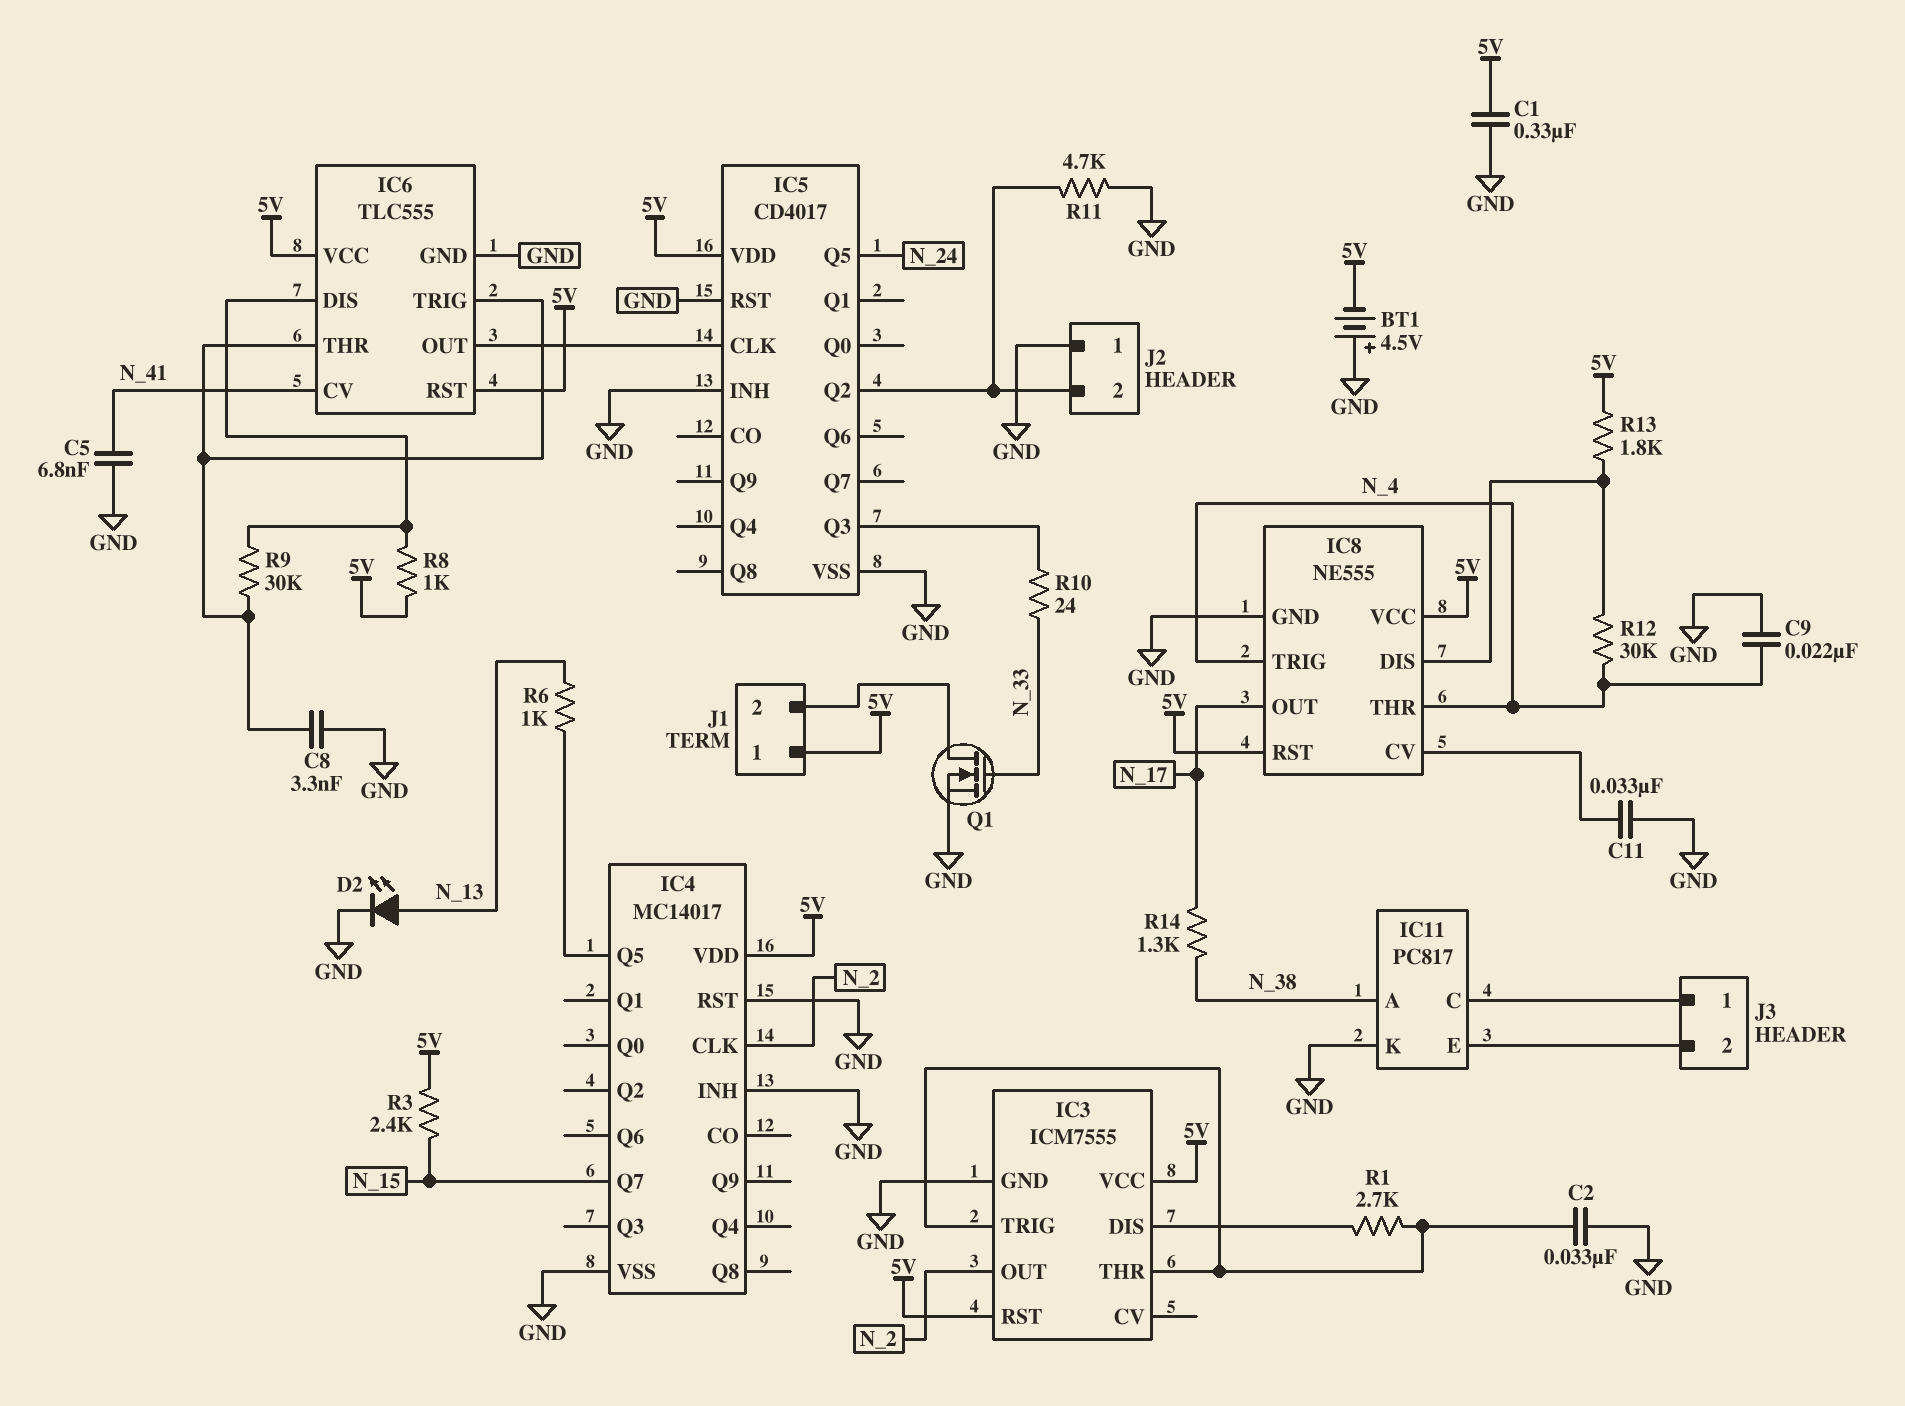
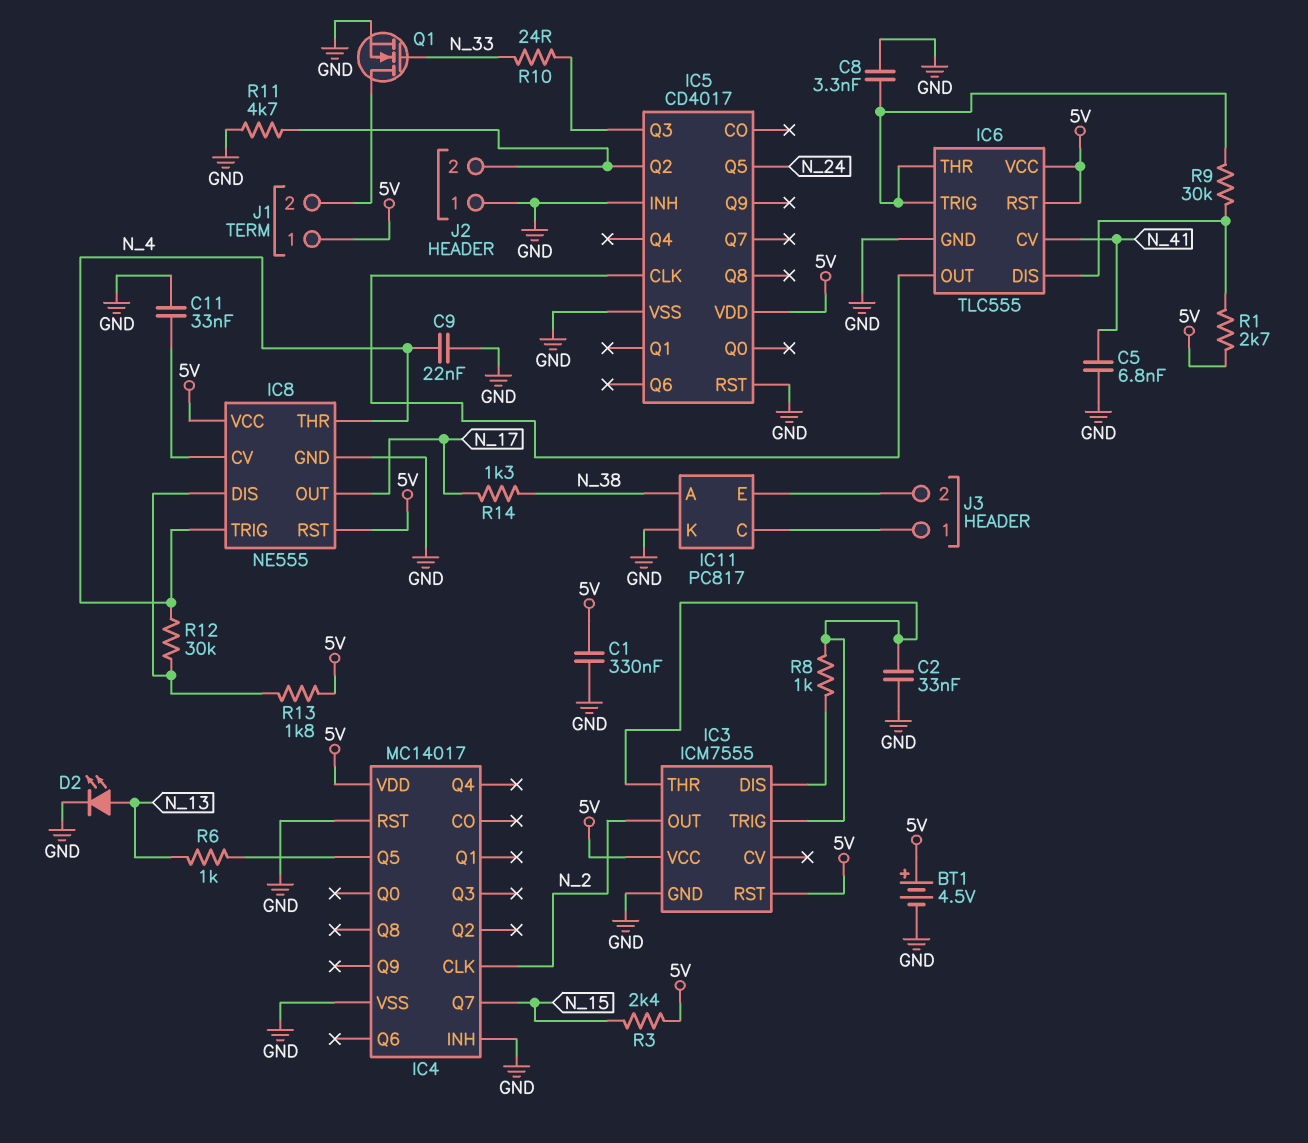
BT1: 4.5V (plus GND, minus 5V) -> 4.5V (plus 5V, minus GND)
R1: 2.7k (IC3/DIS, IC3/THR) -> 2.7k (5V, IC6/DIS)
R8: 1k (5V, IC6/DIS) -> 1k (IC3/DIS, IC3/THR)

